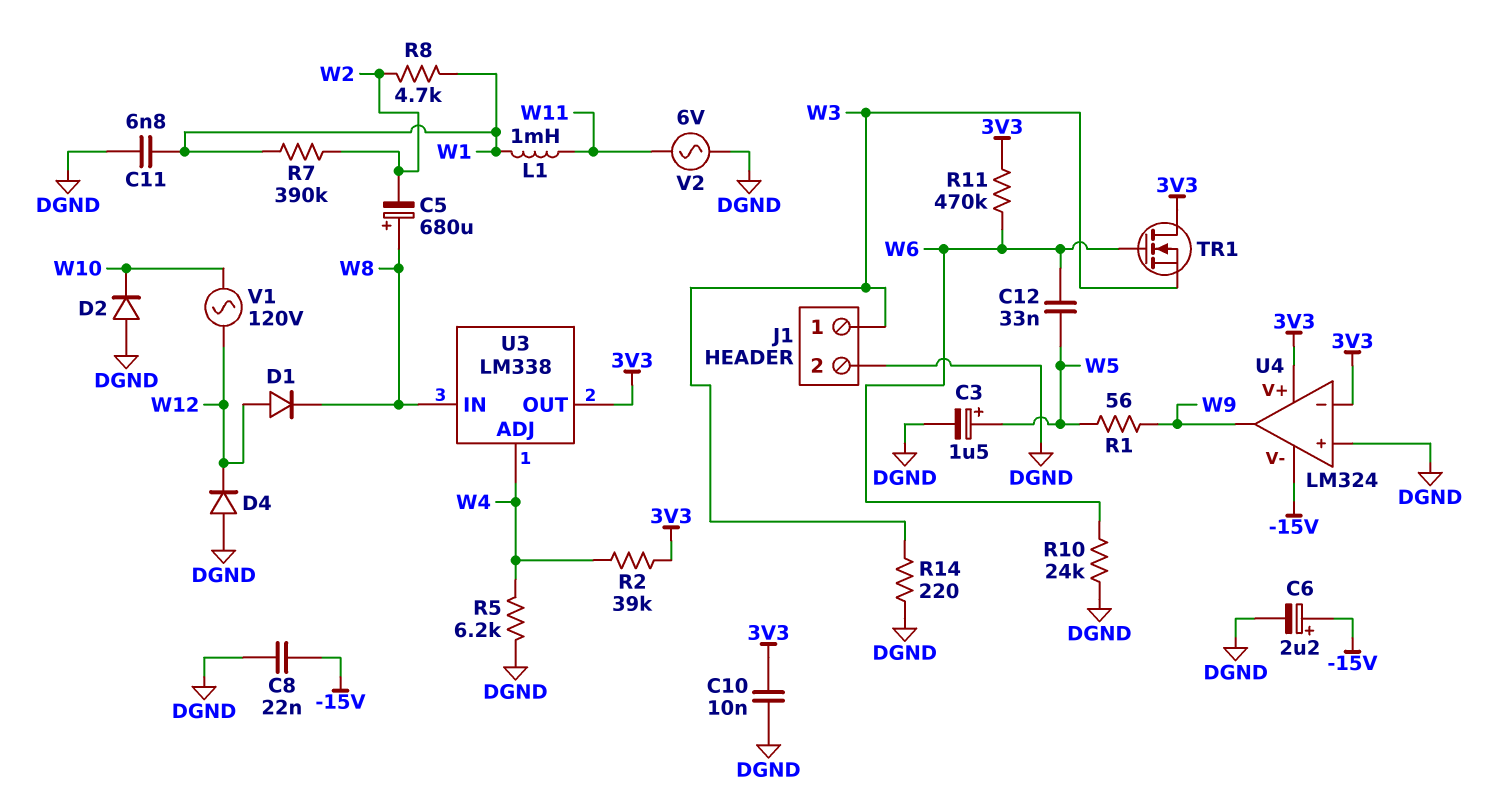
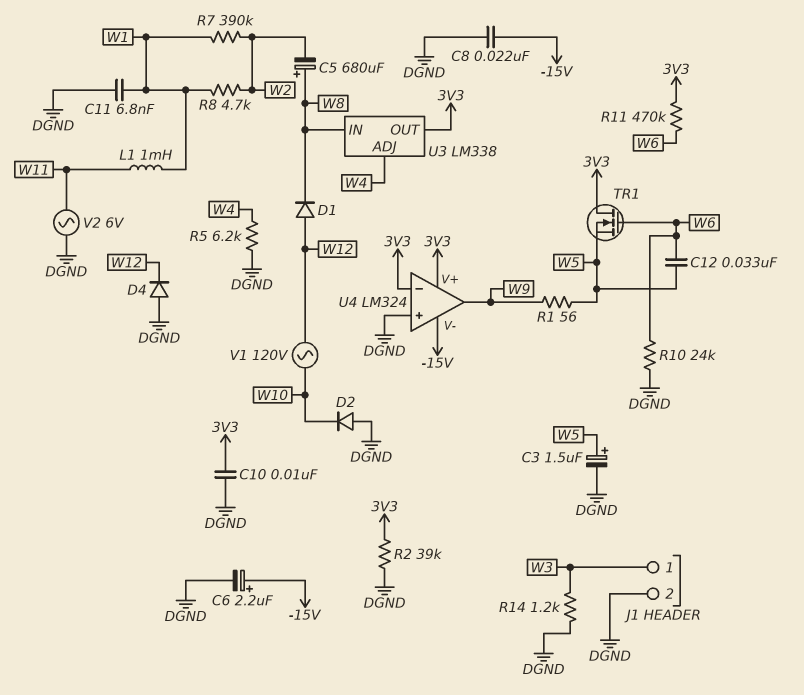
R2: 39k (3V3, W4) -> 39k (3V3, DGND)
R14: 220 (DGND, W3) -> 1.2k (DGND, W3)
TR1: NMOS (G W6, D 3V3, S W3) -> NMOS (G W6, D 3V3, S W5)

